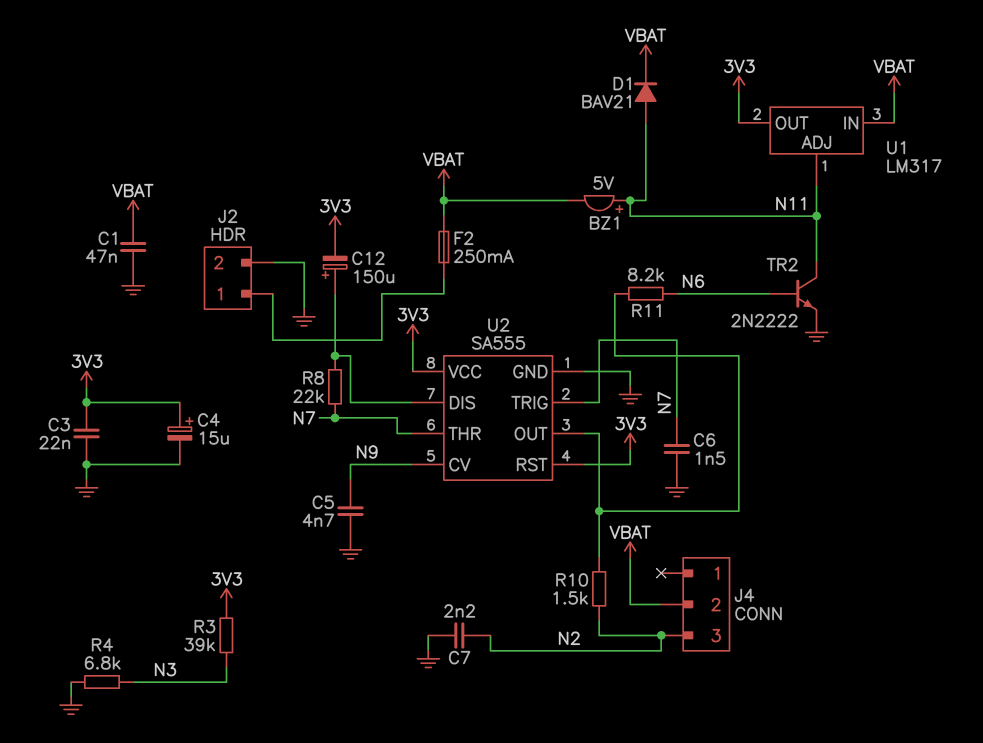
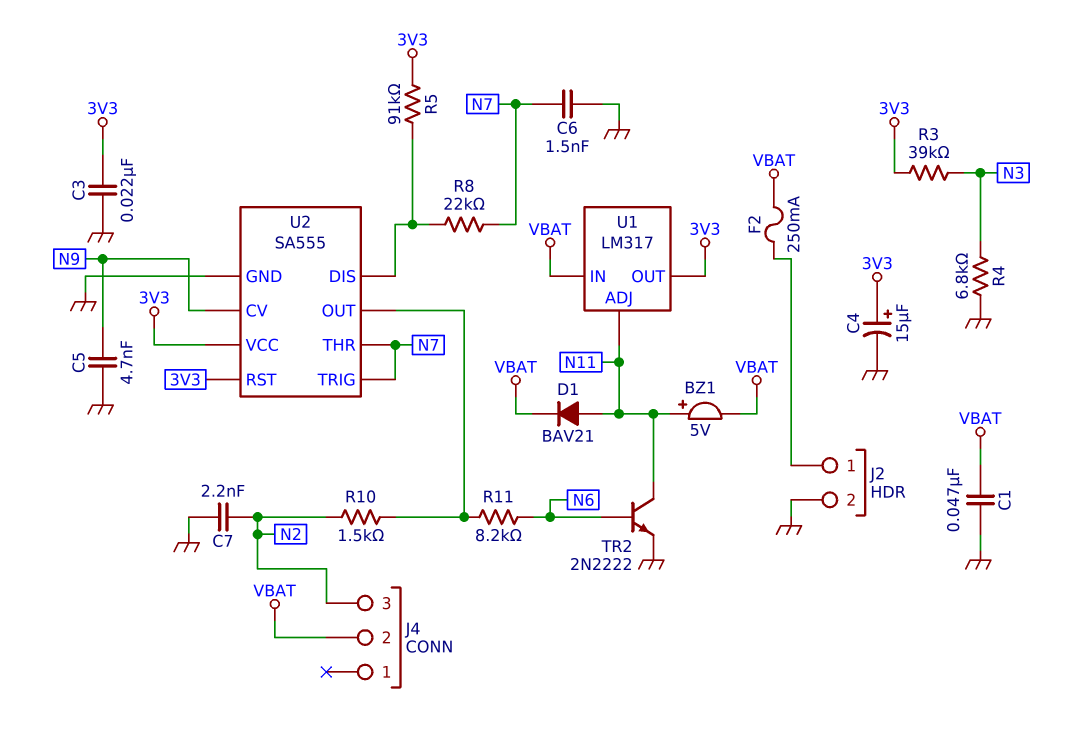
C12: 150uF (plus U2/DIS, minus 3V3) -> none
R5: none -> 91k (3V3, U2/DIS)

